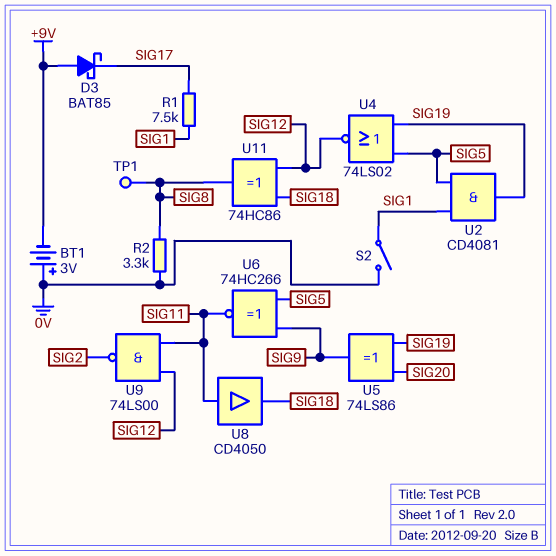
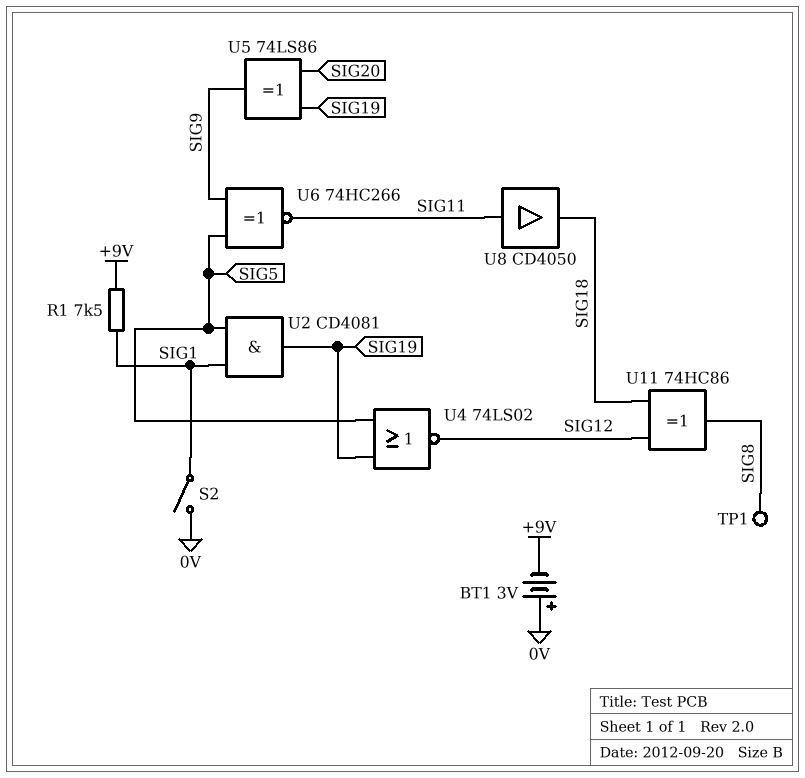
D3: schottky BAT85 (A +9V, K SIG17) -> none
R1: 7.5k (SIG1, SIG17) -> 7.5k (+9V, SIG1)
R2: 3.3k (0V, SIG8) -> none
U9: NAND 74LS00 (in SIG11, in SIG12, out SIG2) -> none

